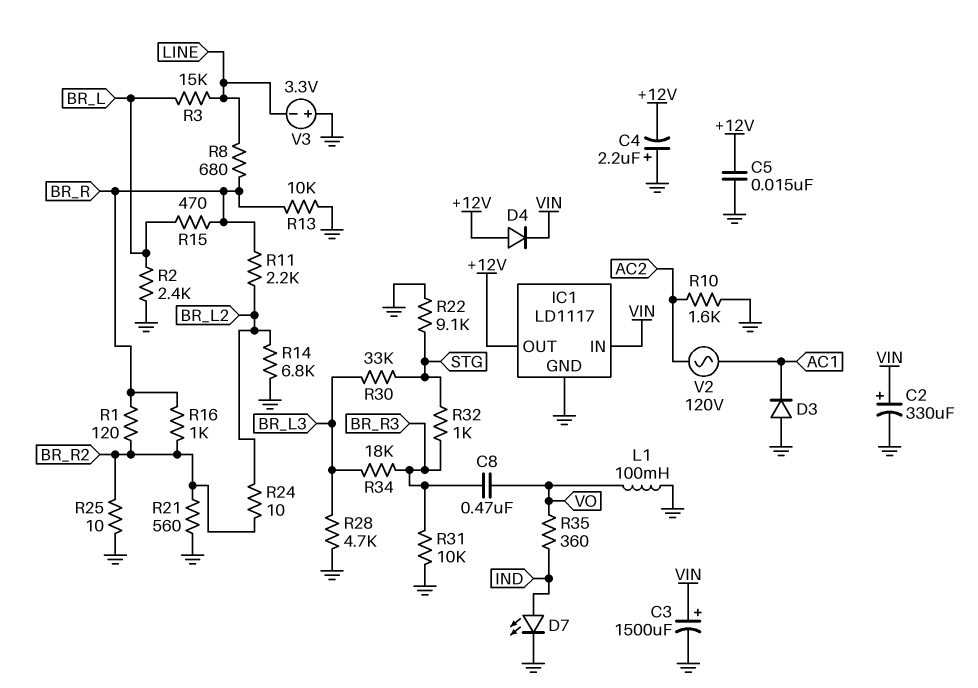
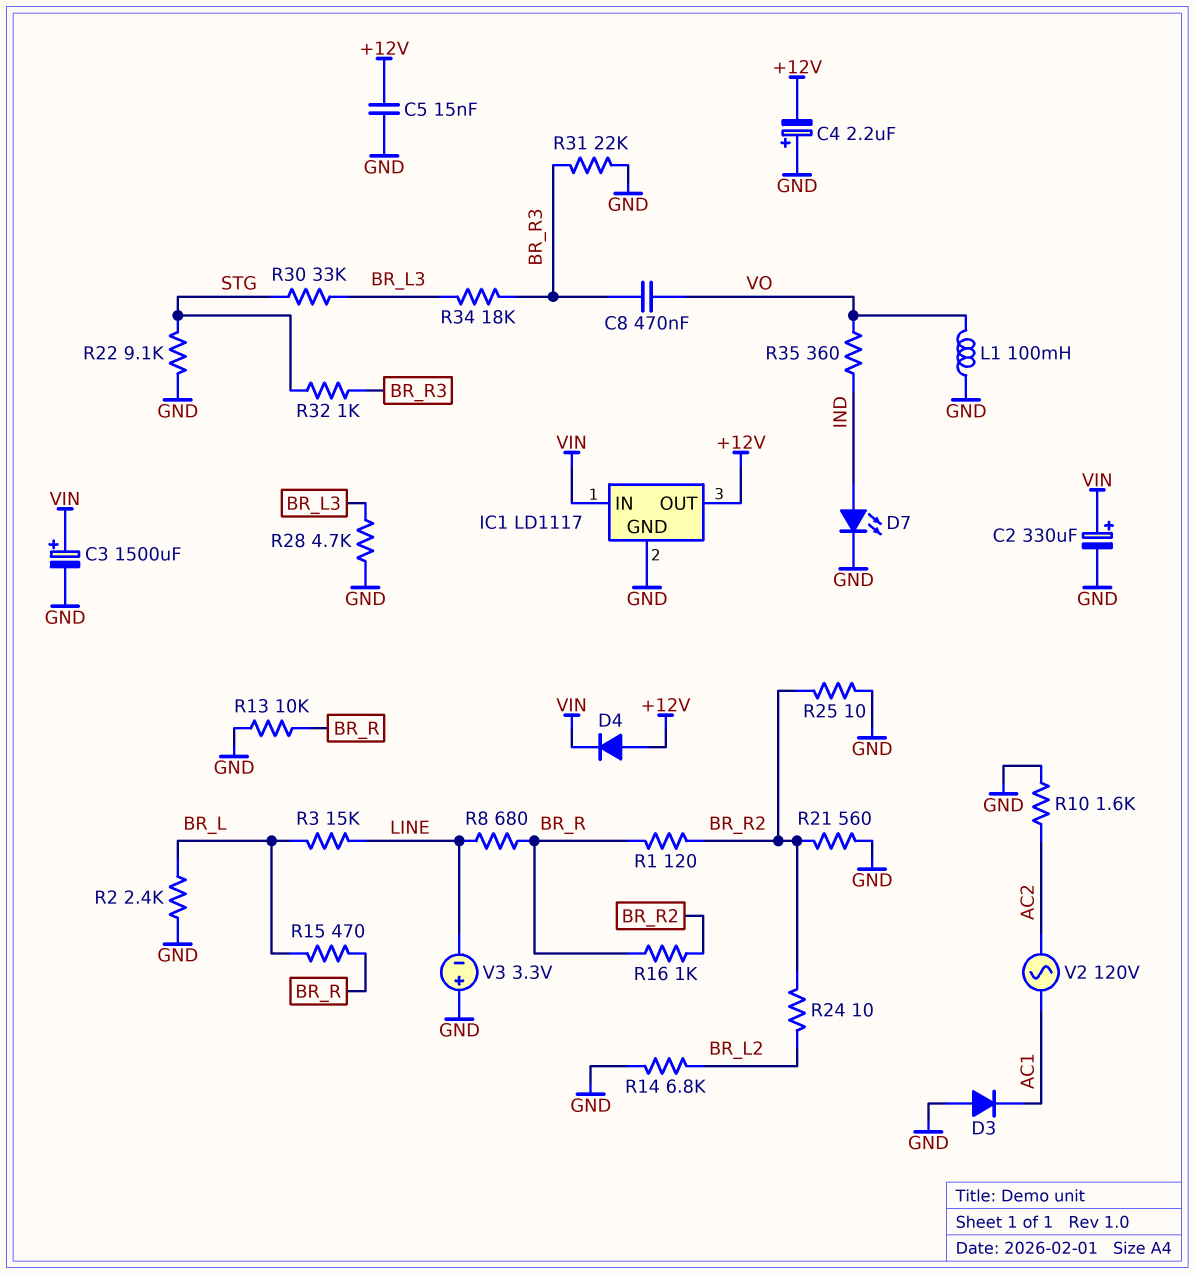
R11: 2.2k (BR_L2, BR_R) -> none
R31: 10k (BR_R3, GND) -> 22k (BR_R3, GND)

